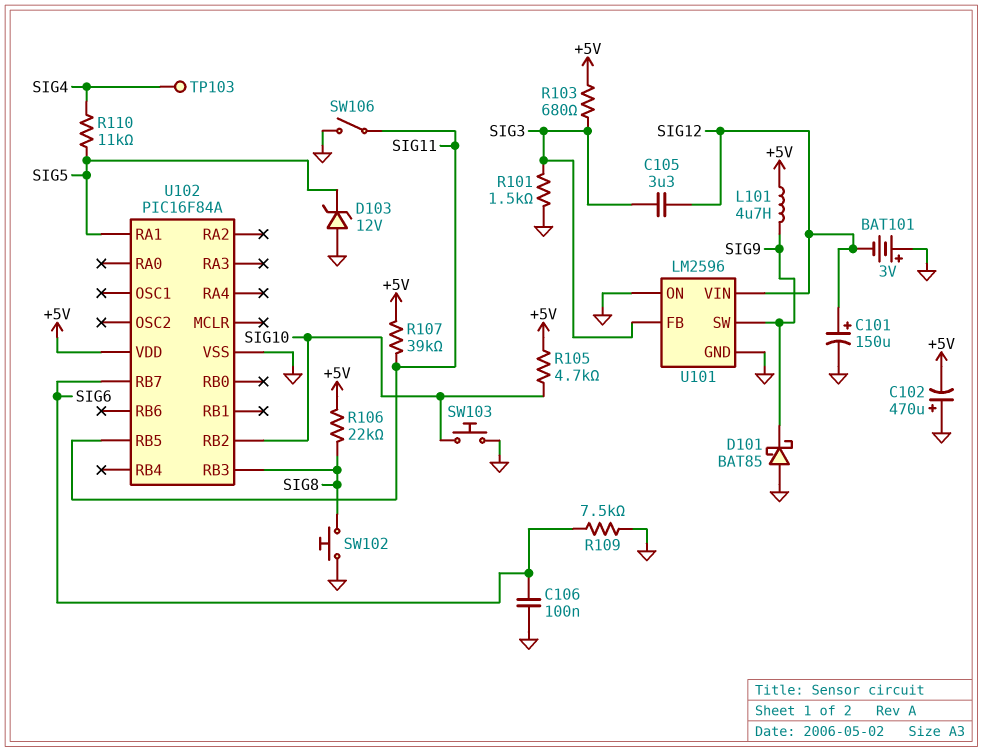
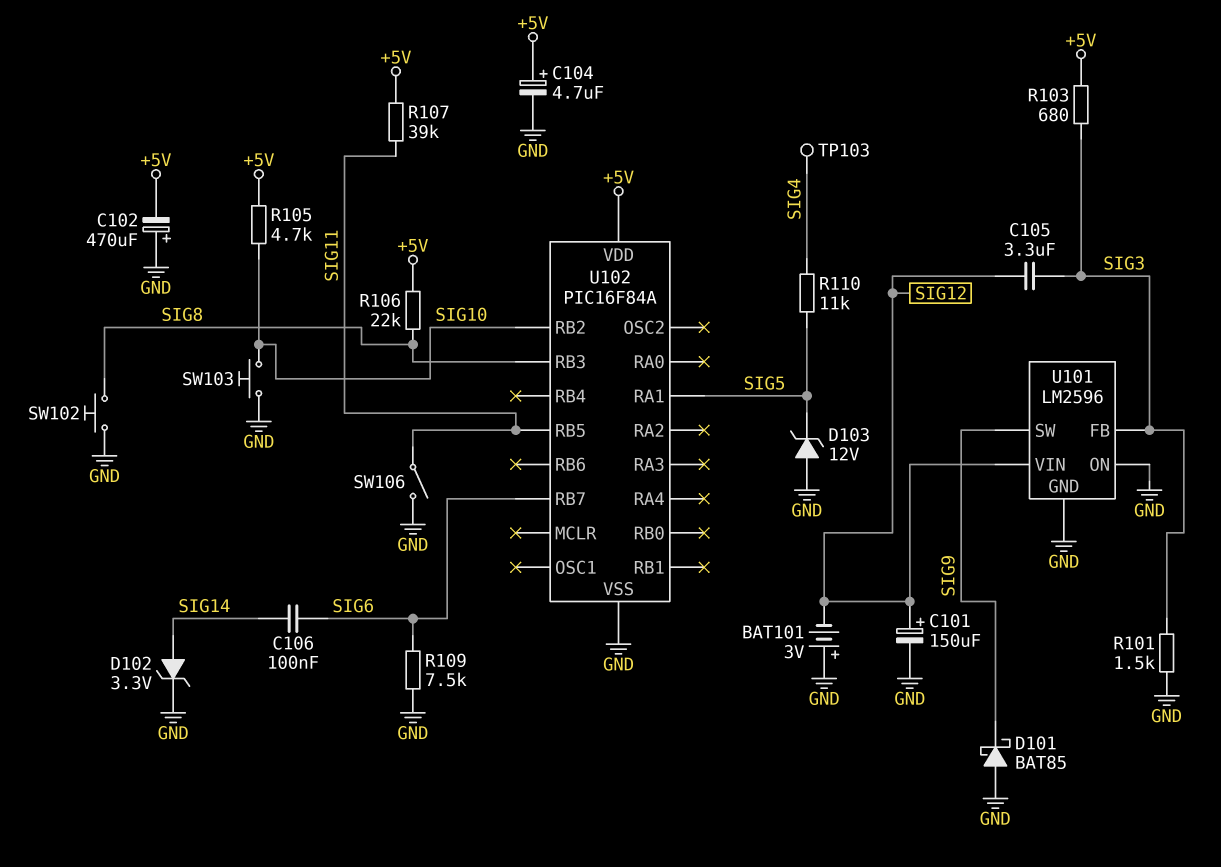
C104: none -> 4.7uF (plus +5V, minus GND)
C106: 100nF (GND, SIG6) -> 100nF (SIG6, SIG14)
D102: none -> zener 3.3V (A SIG14, K GND)
L101: 4.7uH (+5V, SIG9) -> none

